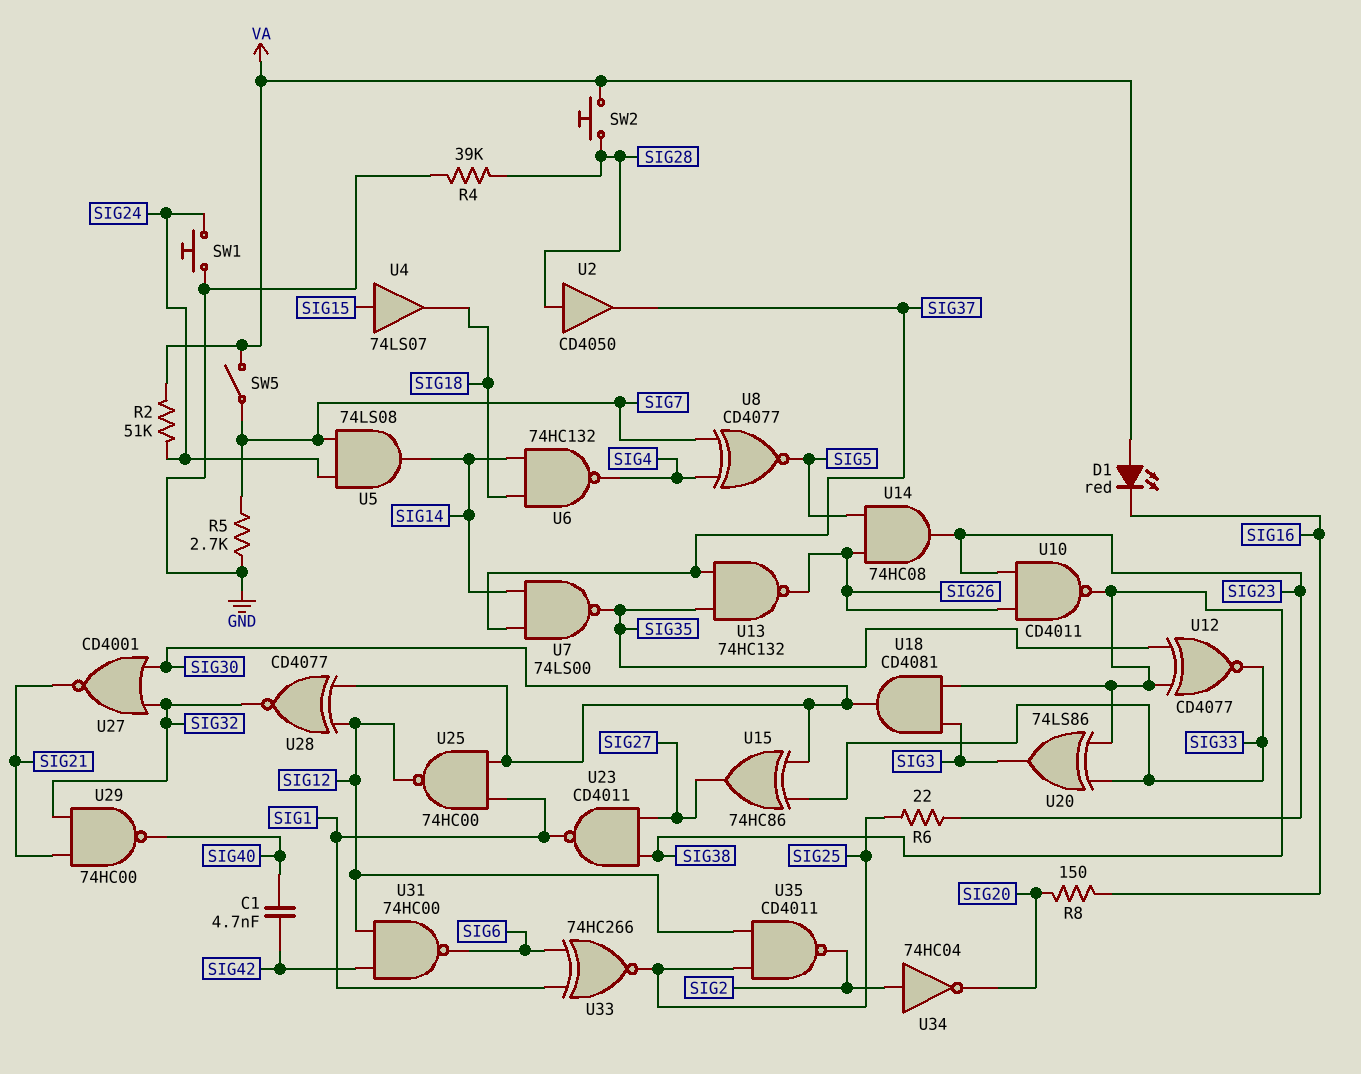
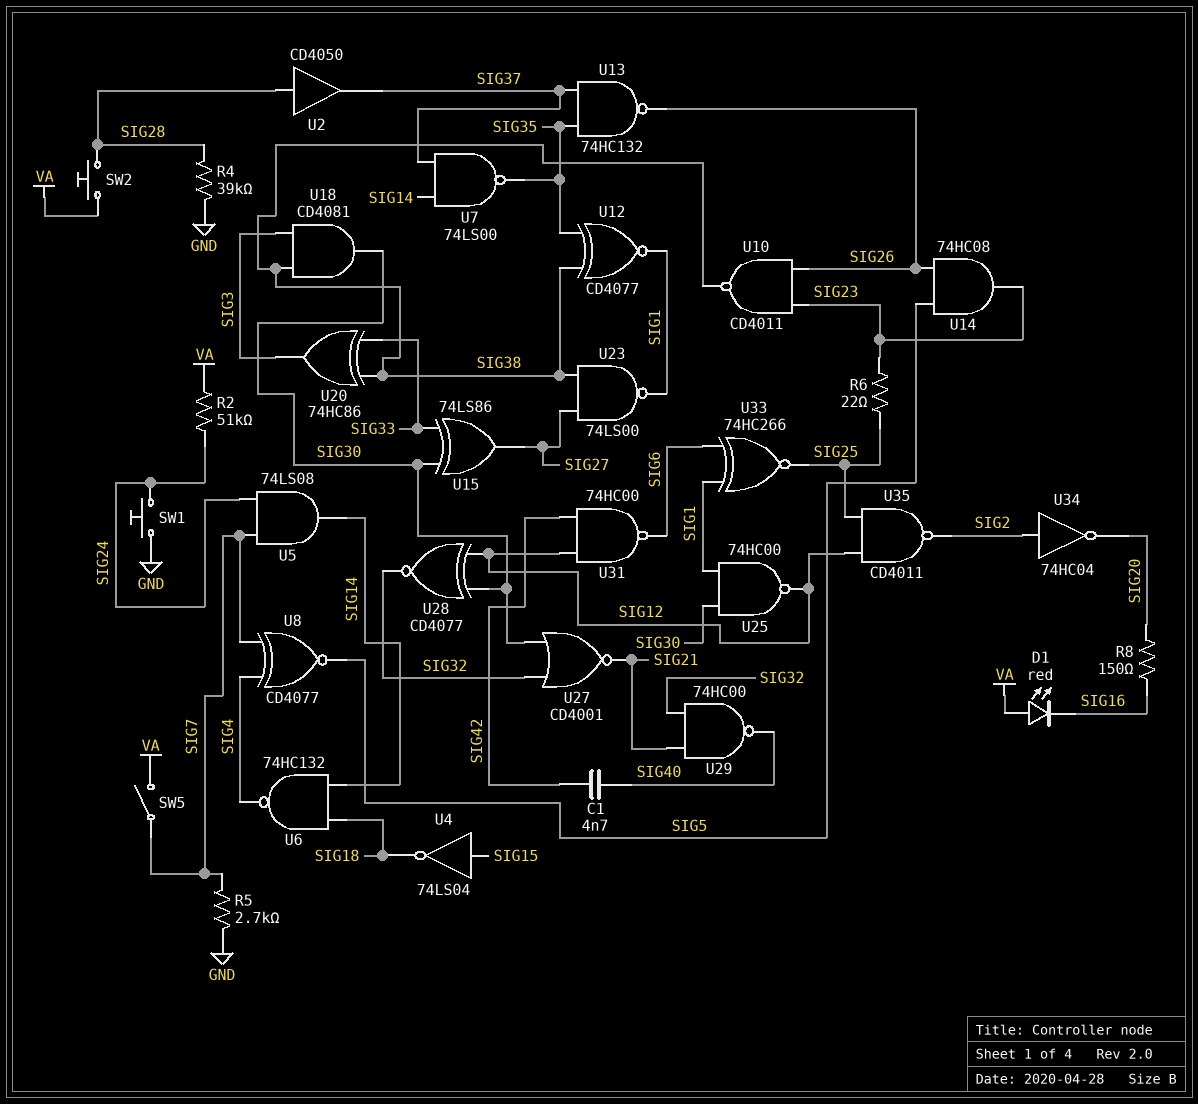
U4: buffer 74LS07 (in SIG15, out SIG18) -> NOT 74LS04 (in SIG15, out SIG18)
U12: XNOR CD4077 (in SIG35, in SIG38, out SIG33) -> XNOR CD4077 (in SIG35, in SIG38, out SIG1)
U15: XOR 74HC86 (in SIG30, in SIG33, out SIG27) -> XOR 74LS86 (in SIG30, in SIG33, out SIG27)
U20: XOR 74LS86 (in SIG33, in SIG38, out SIG3) -> XOR 74HC86 (in SIG33, in SIG38, out SIG3)
U23: NAND CD4011 (in SIG27, in SIG38, out SIG1) -> NAND 74LS00 (in SIG27, in SIG38, out SIG1)

